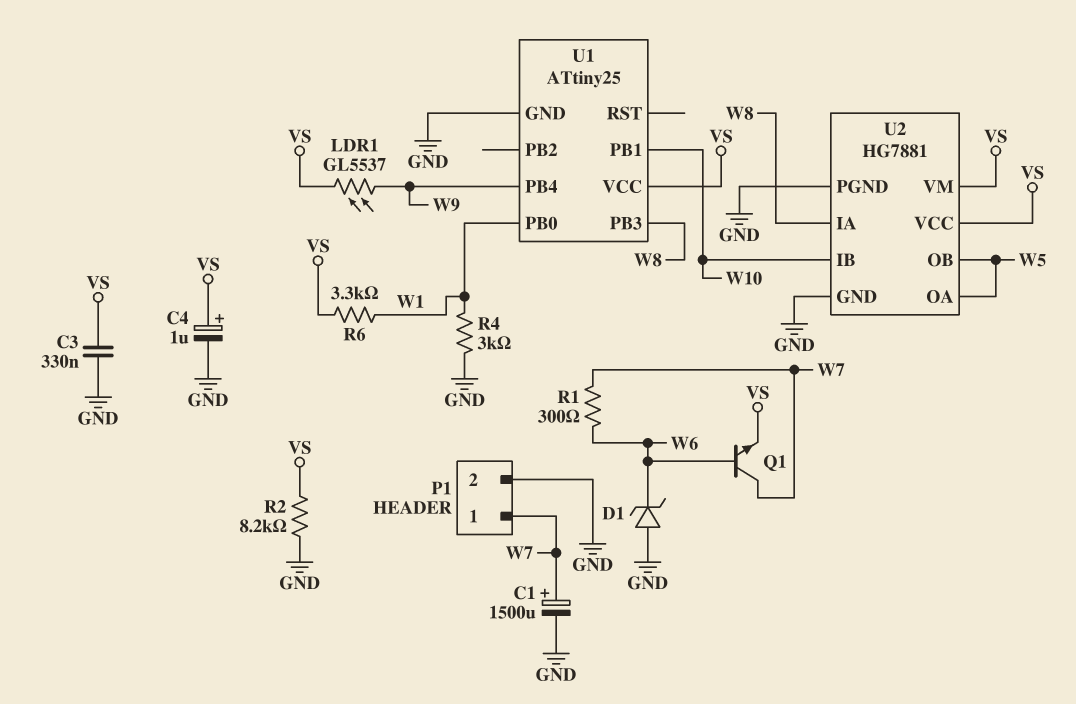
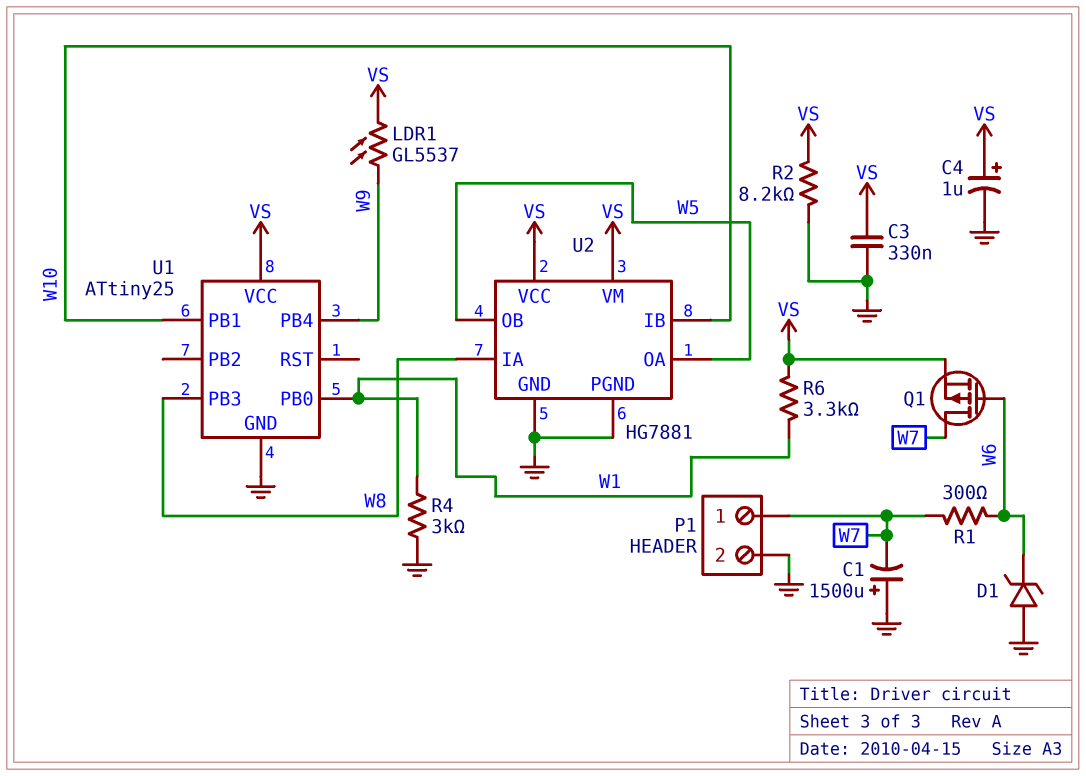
C1: 1500uF (plus W7, minus GND) -> 1500uF (plus GND, minus W7)
Q1: NPN (B W6, C W7, E VS) -> PMOS (G W6, D W7, S VS)

